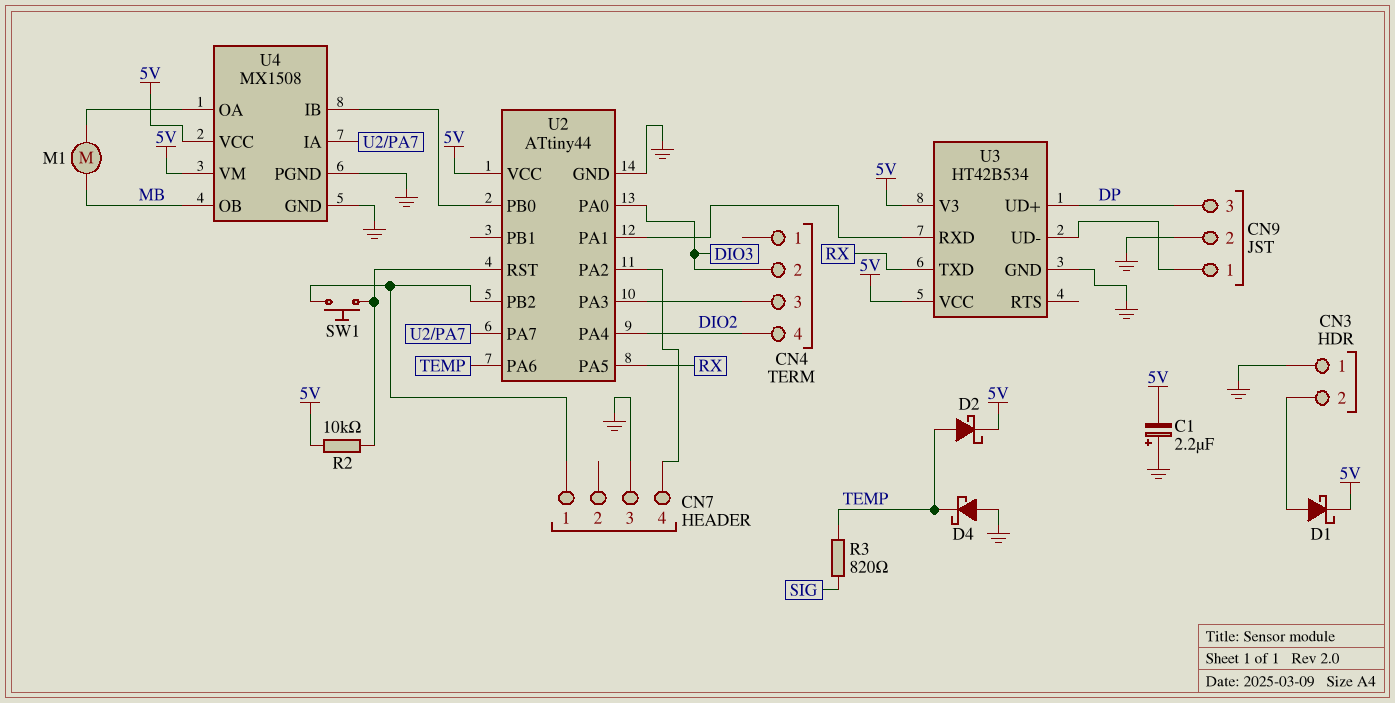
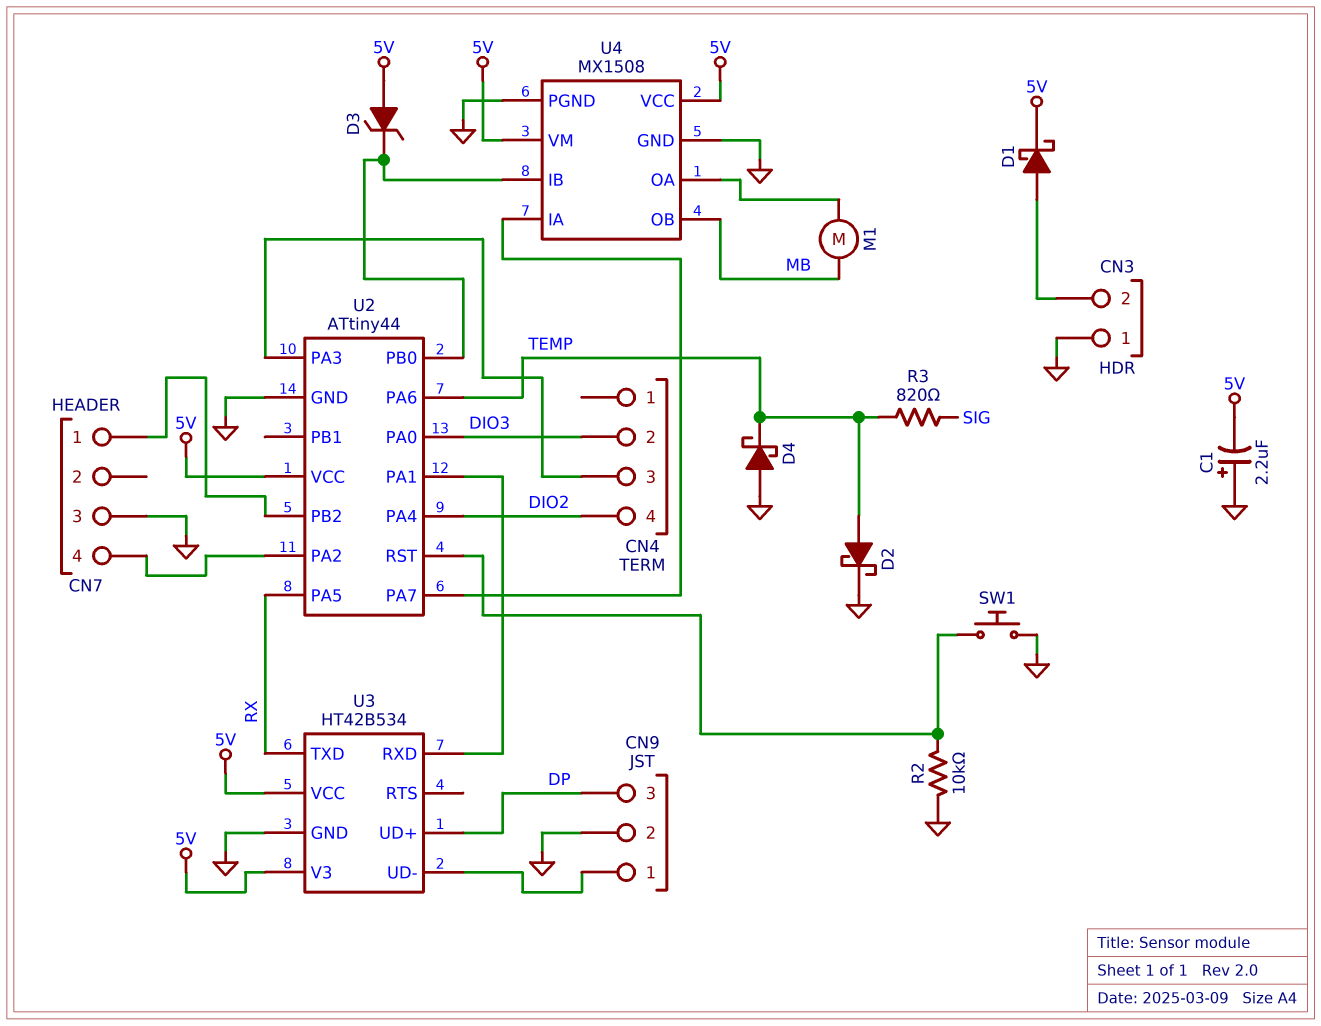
D2: schottky (A TEMP, K 5V) -> schottky (A TEMP, K GND)
D3: none -> zener (A 5V, K U2/PB0)
R2: 10k (5V, U2/RST) -> 10k (GND, U2/RST)
SW1: button (CN7/1, U2/RST) -> button (GND, U2/RST)

